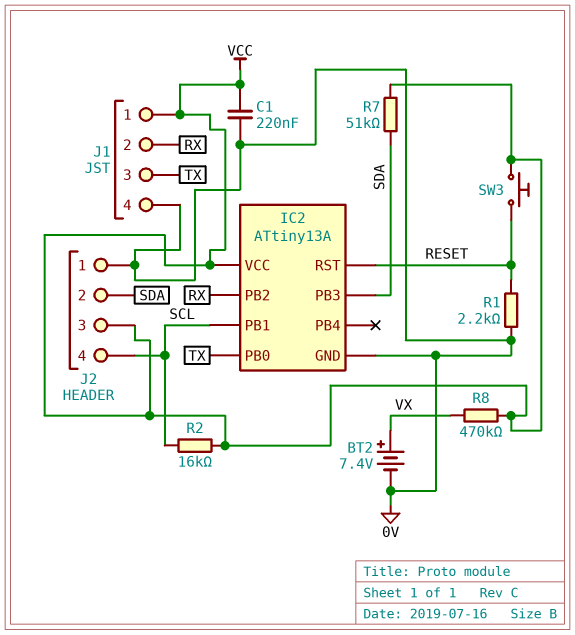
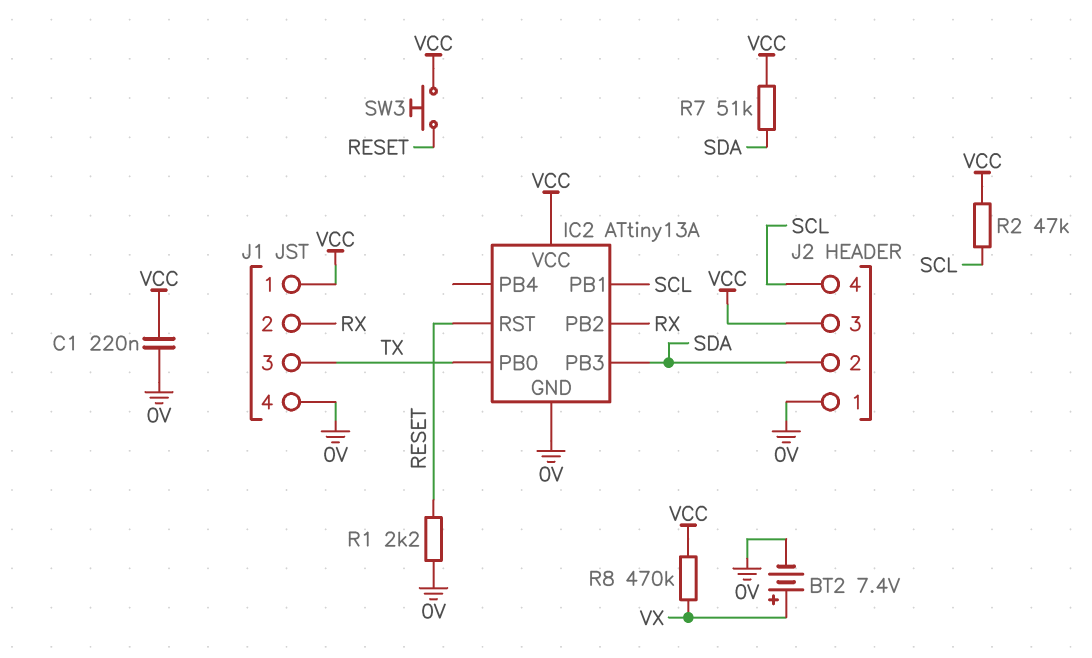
R2: 16k (SCL, VCC) -> 47k (SCL, VCC)

